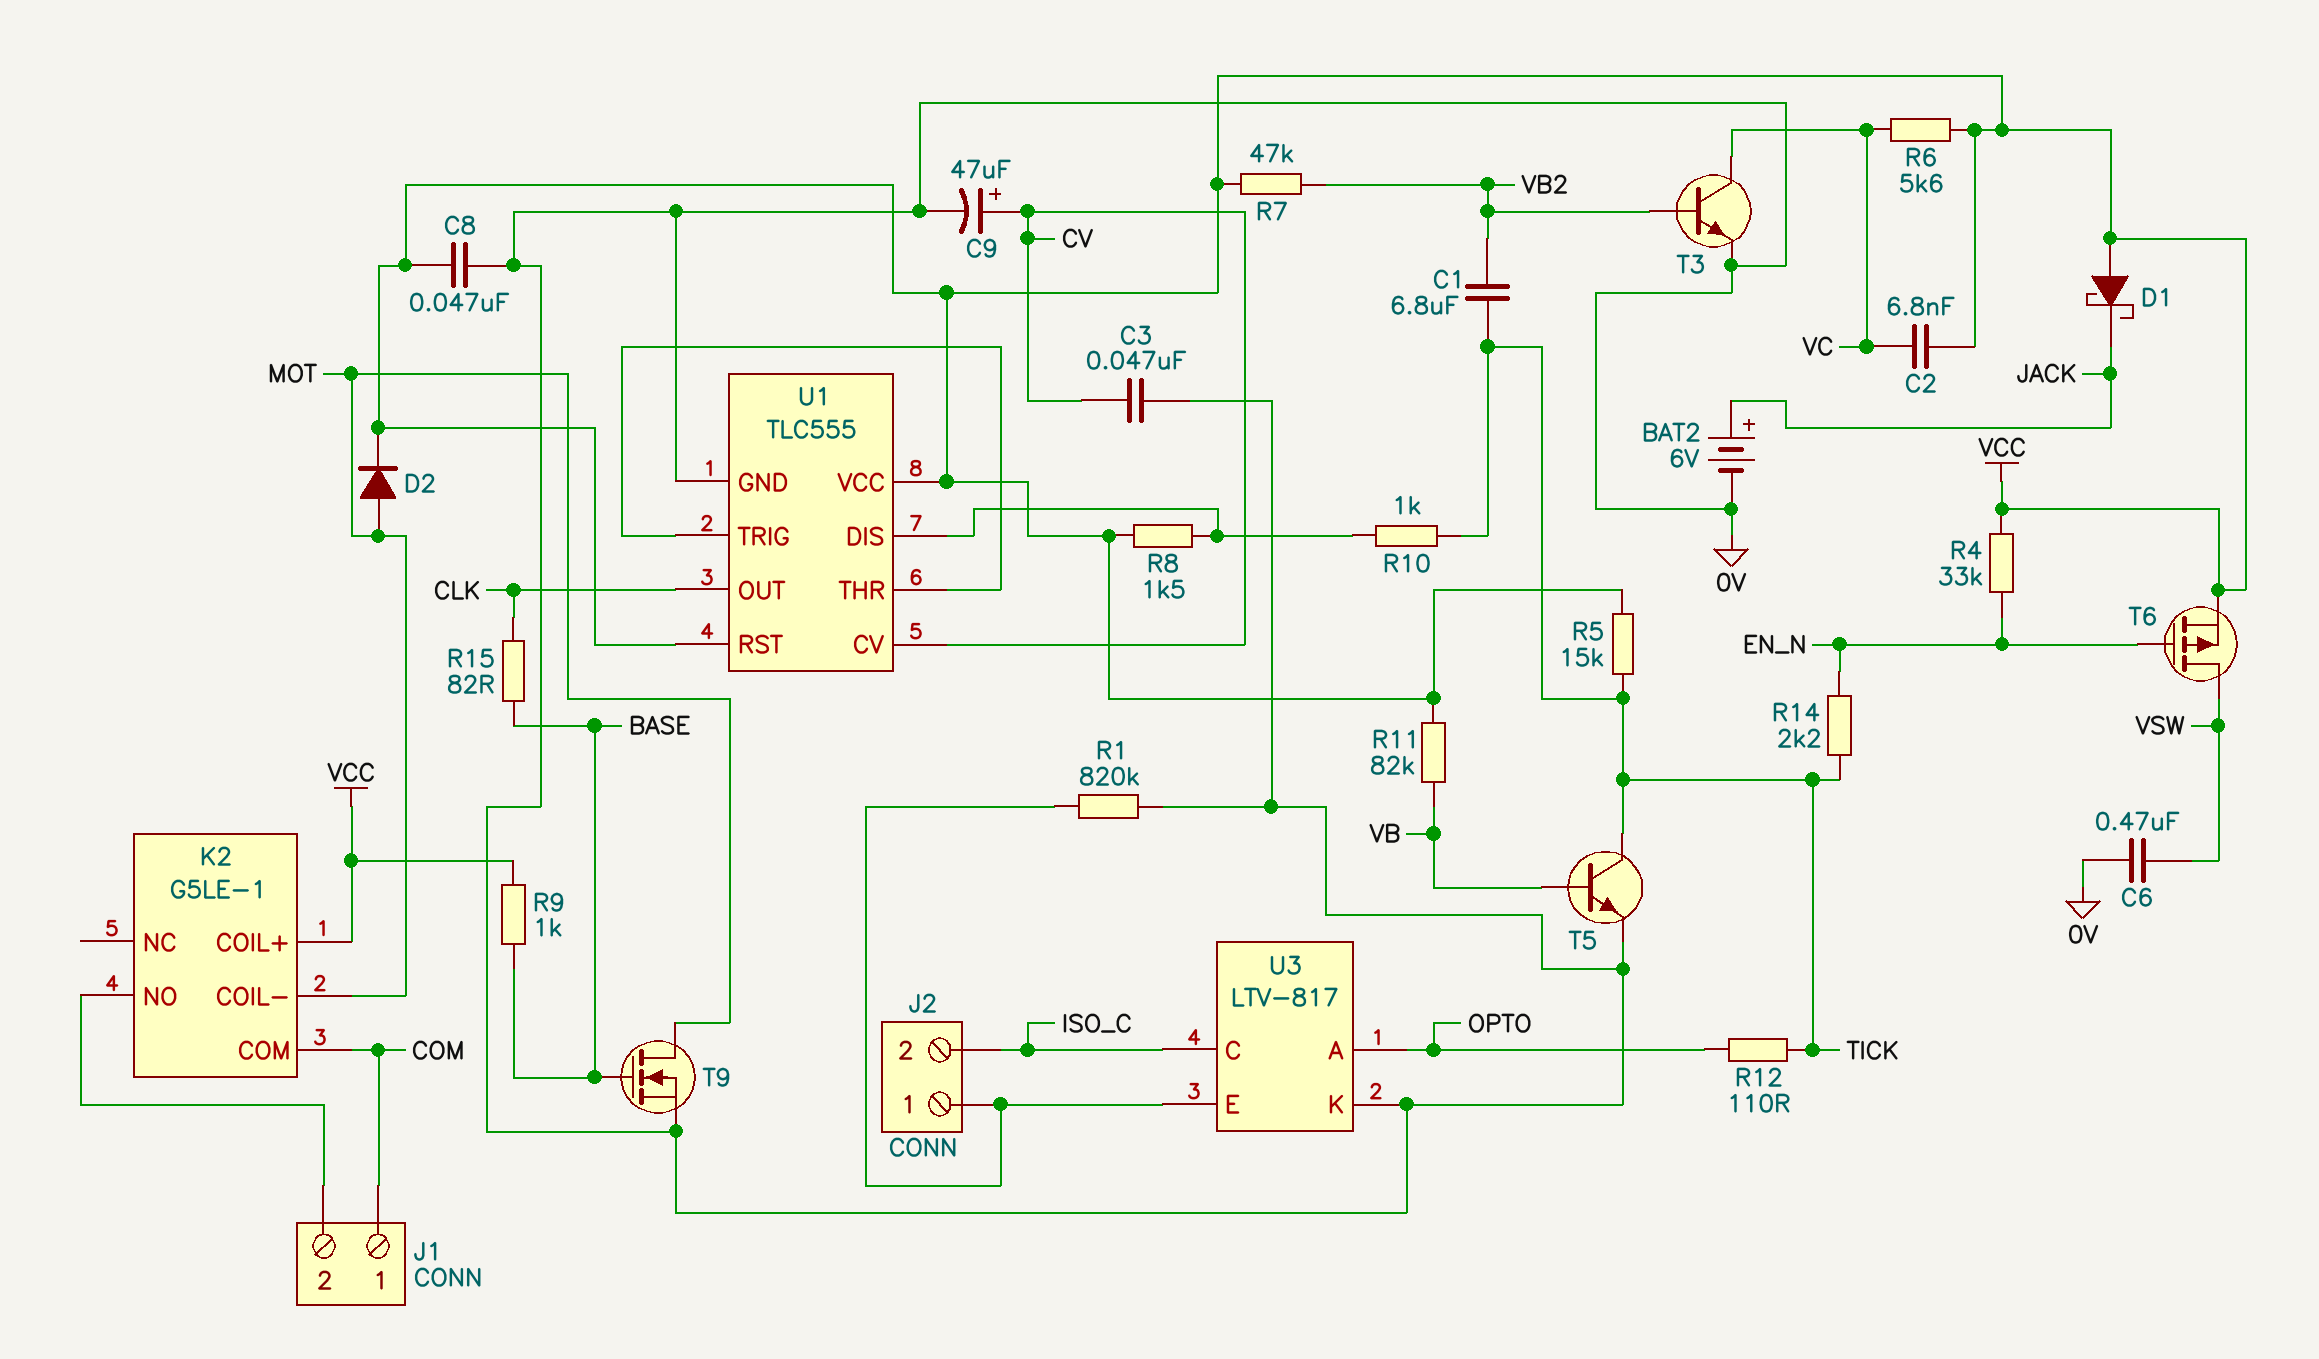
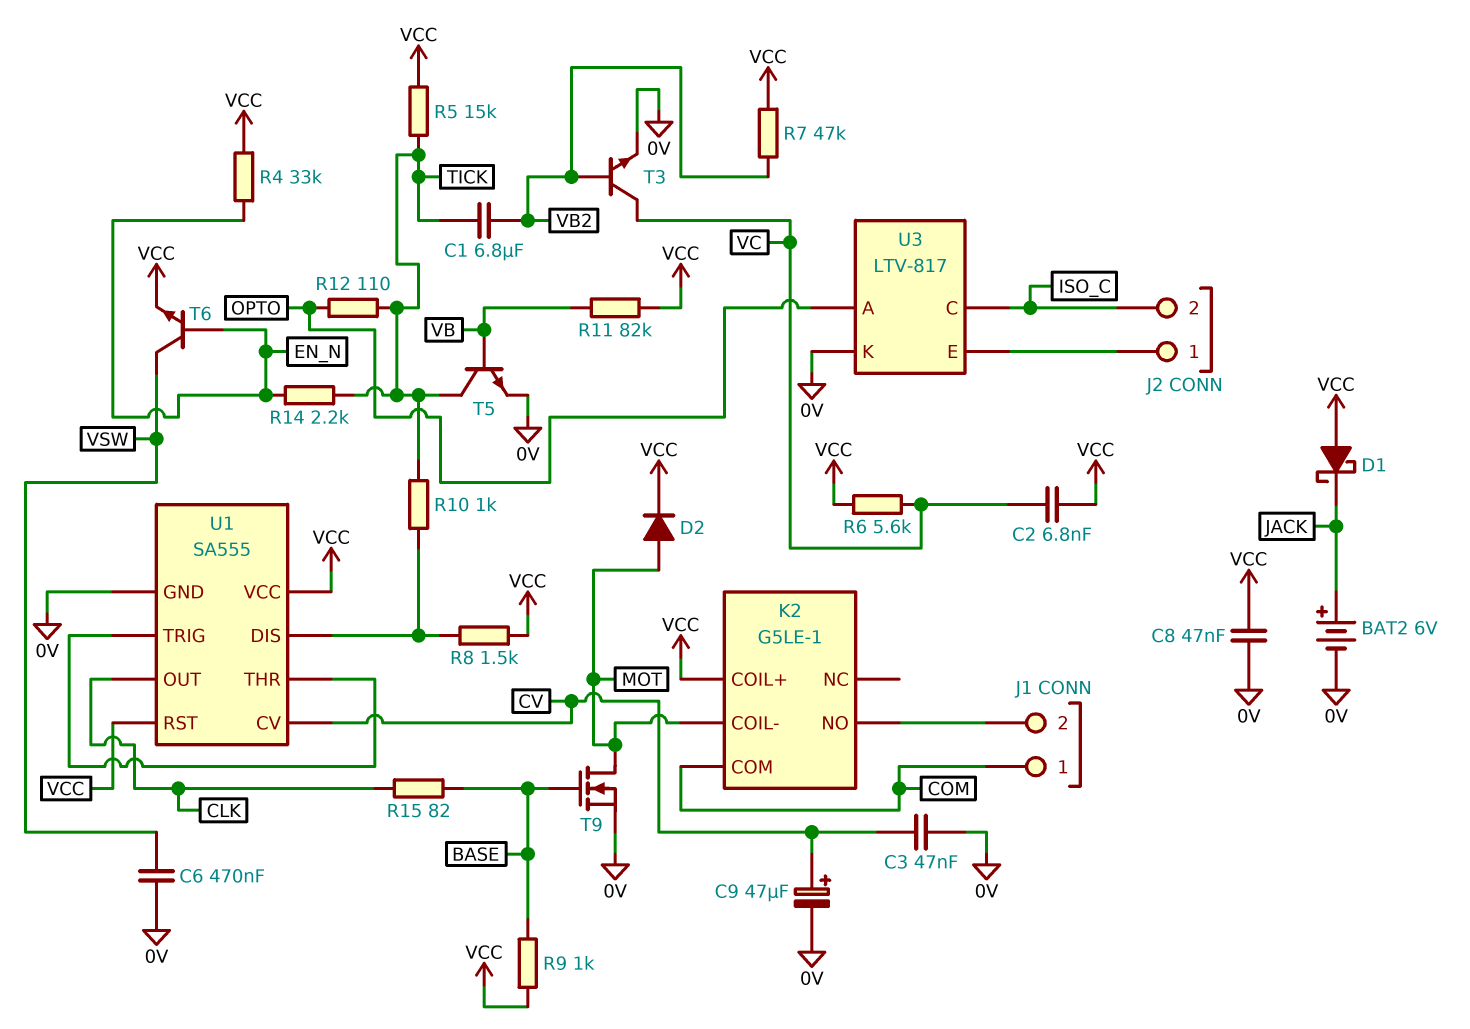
R1: 820k (0V, J2/1) -> none
T6: PMOS (G EN_N, D VSW, S VCC) -> NPN (B EN_N, C VSW, E VCC)
U1: TLC555 -> SA555

